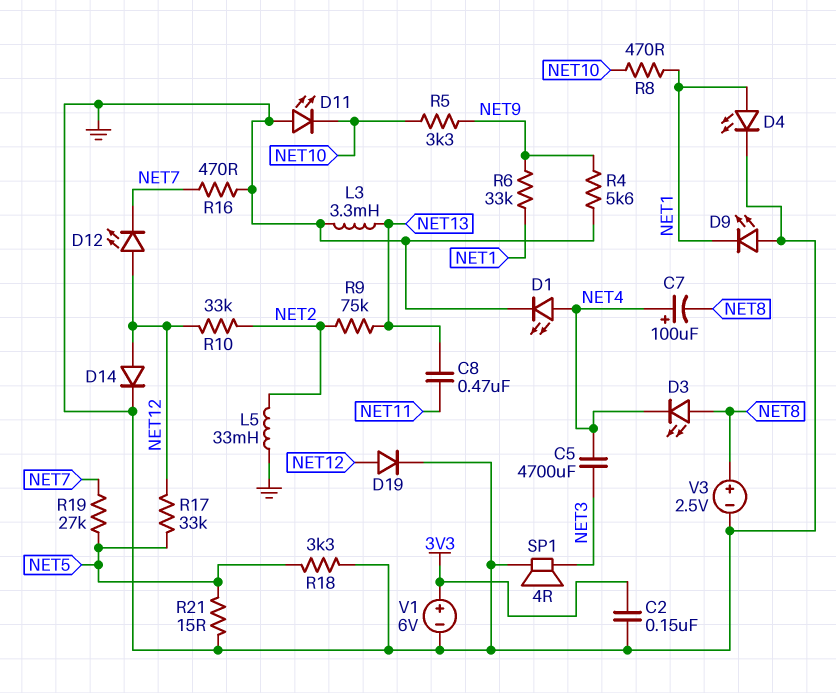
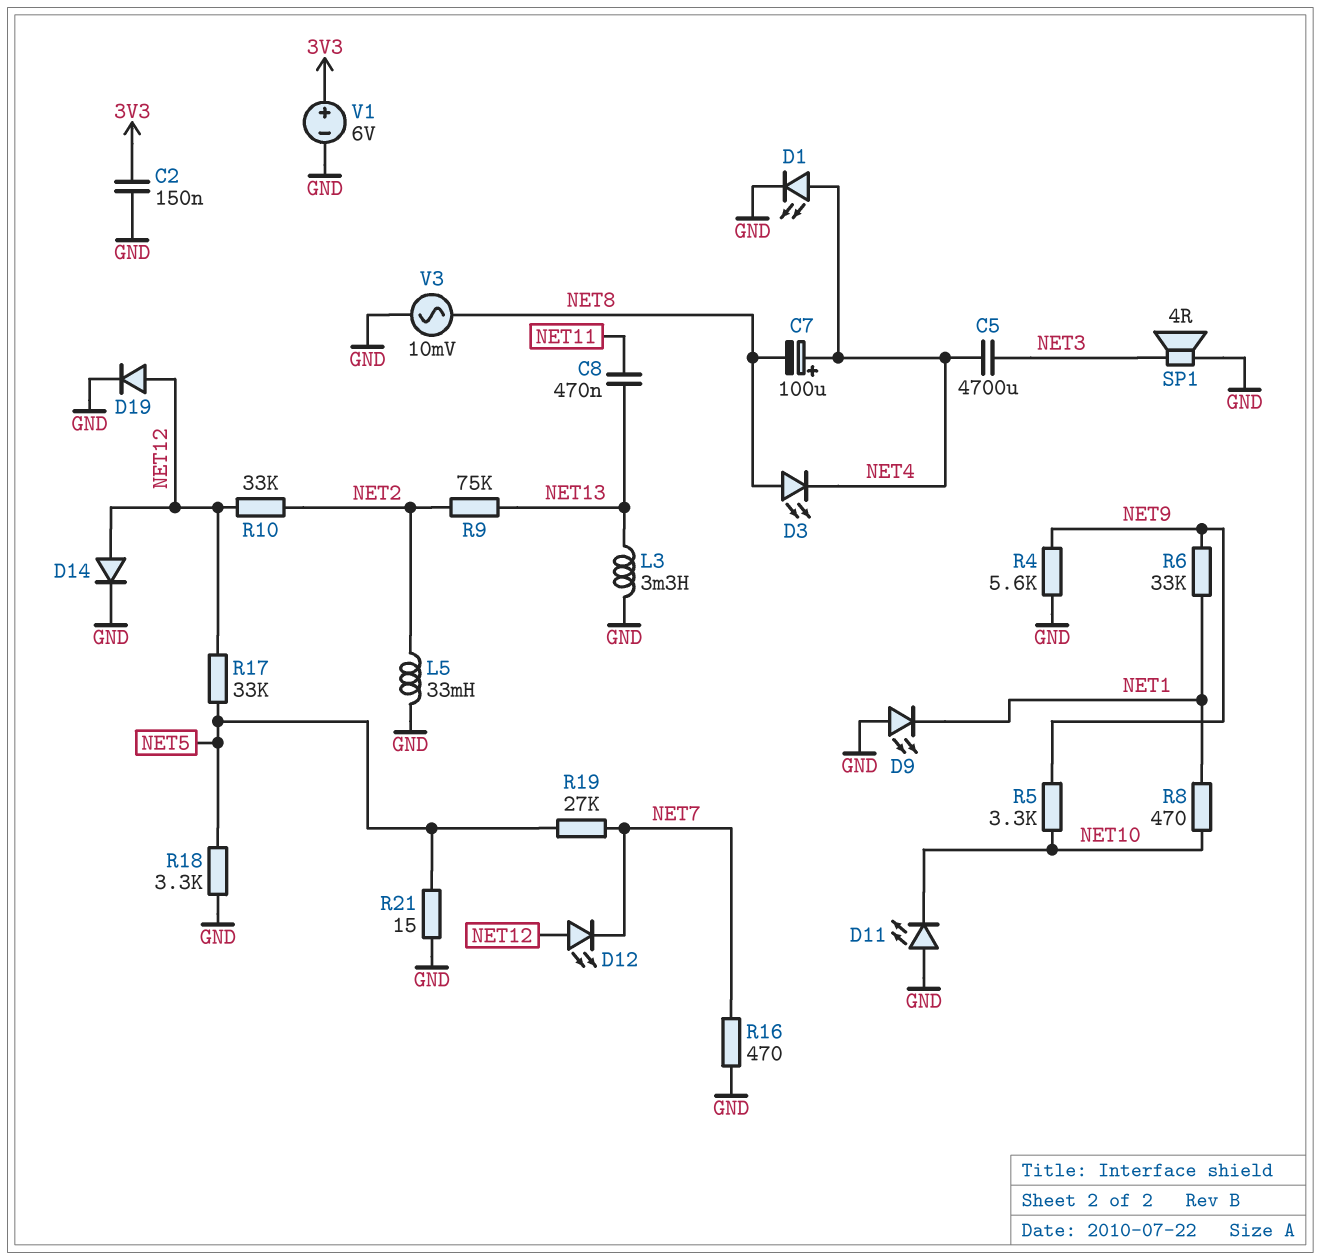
D4: LED (A NET1, K GND) -> none
V3: 2.5V (plus NET8, minus GND) -> AC 10mV (GND, NET8)

